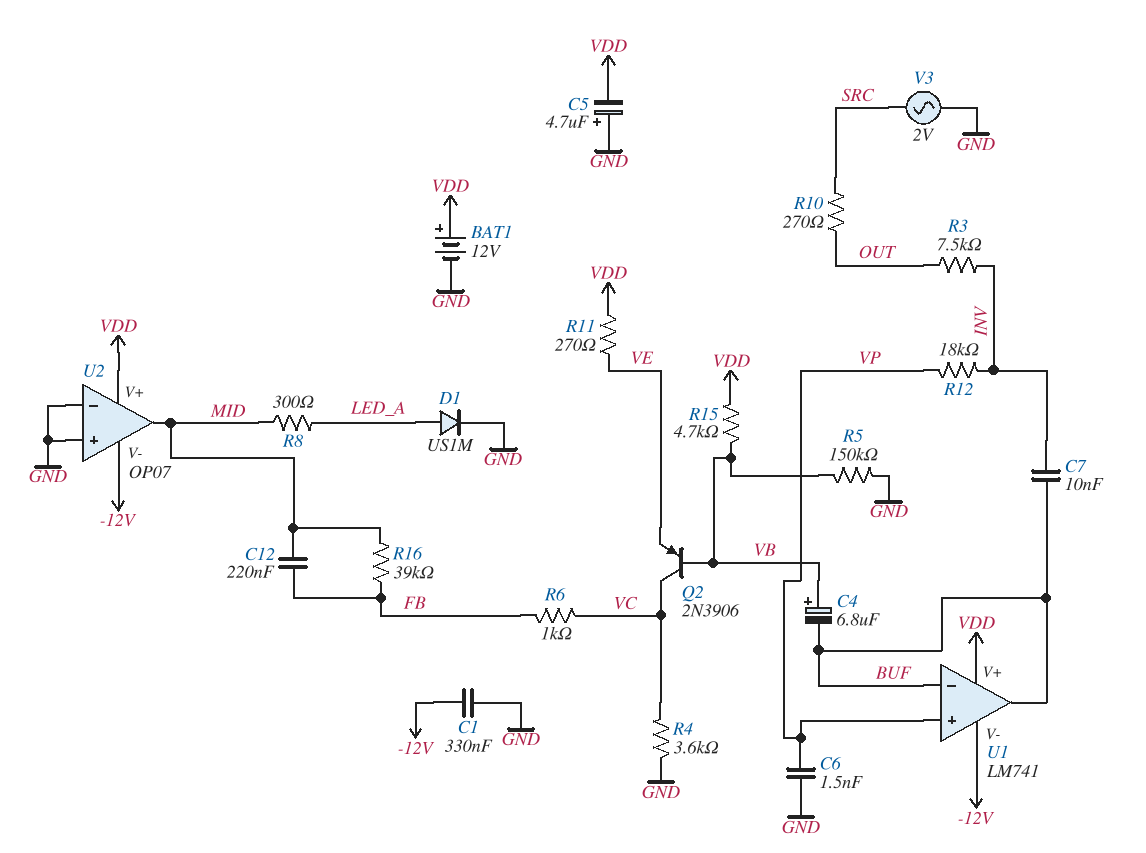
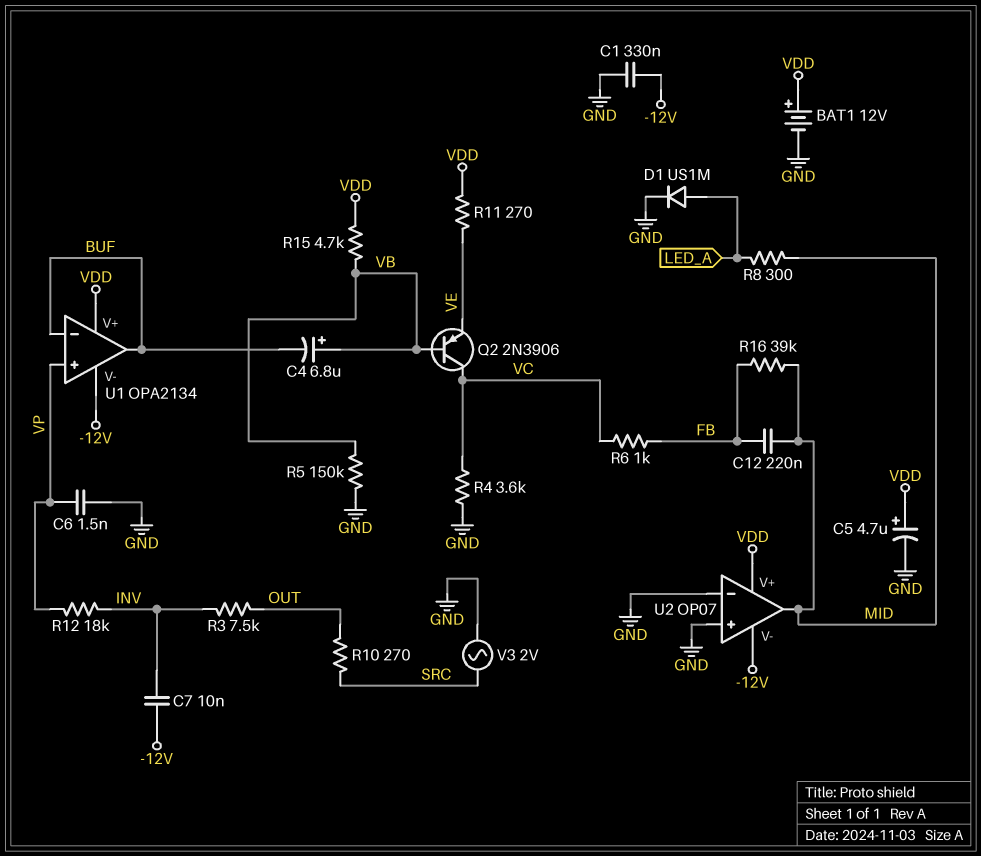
C5: 4.7uF (plus GND, minus VDD) -> 4.7uF (plus VDD, minus GND)
C7: 10nF (BUF, INV) -> 10nF (-12V, INV)
U1: LM741 -> OPA2134

